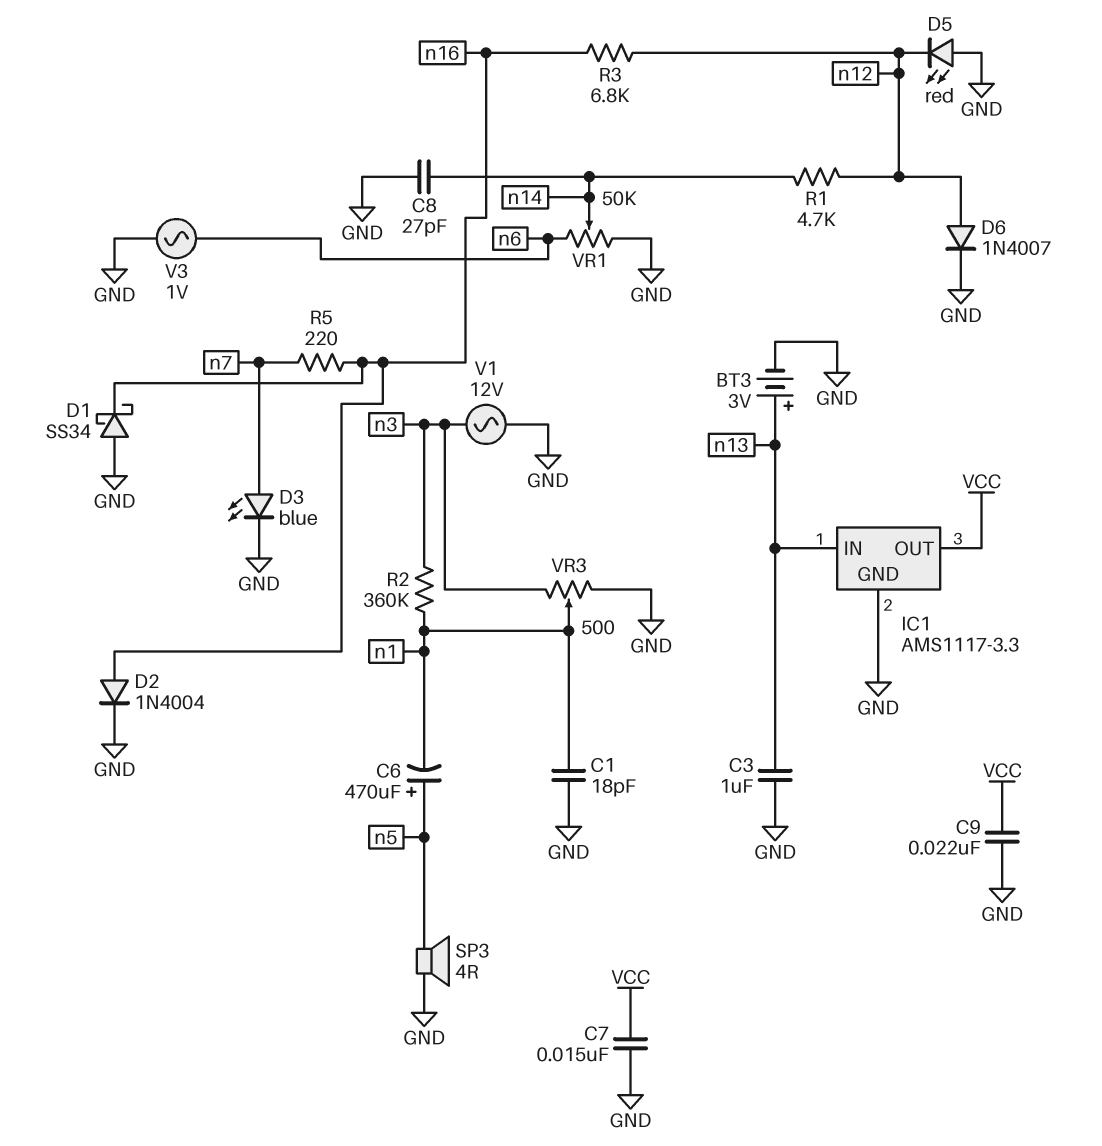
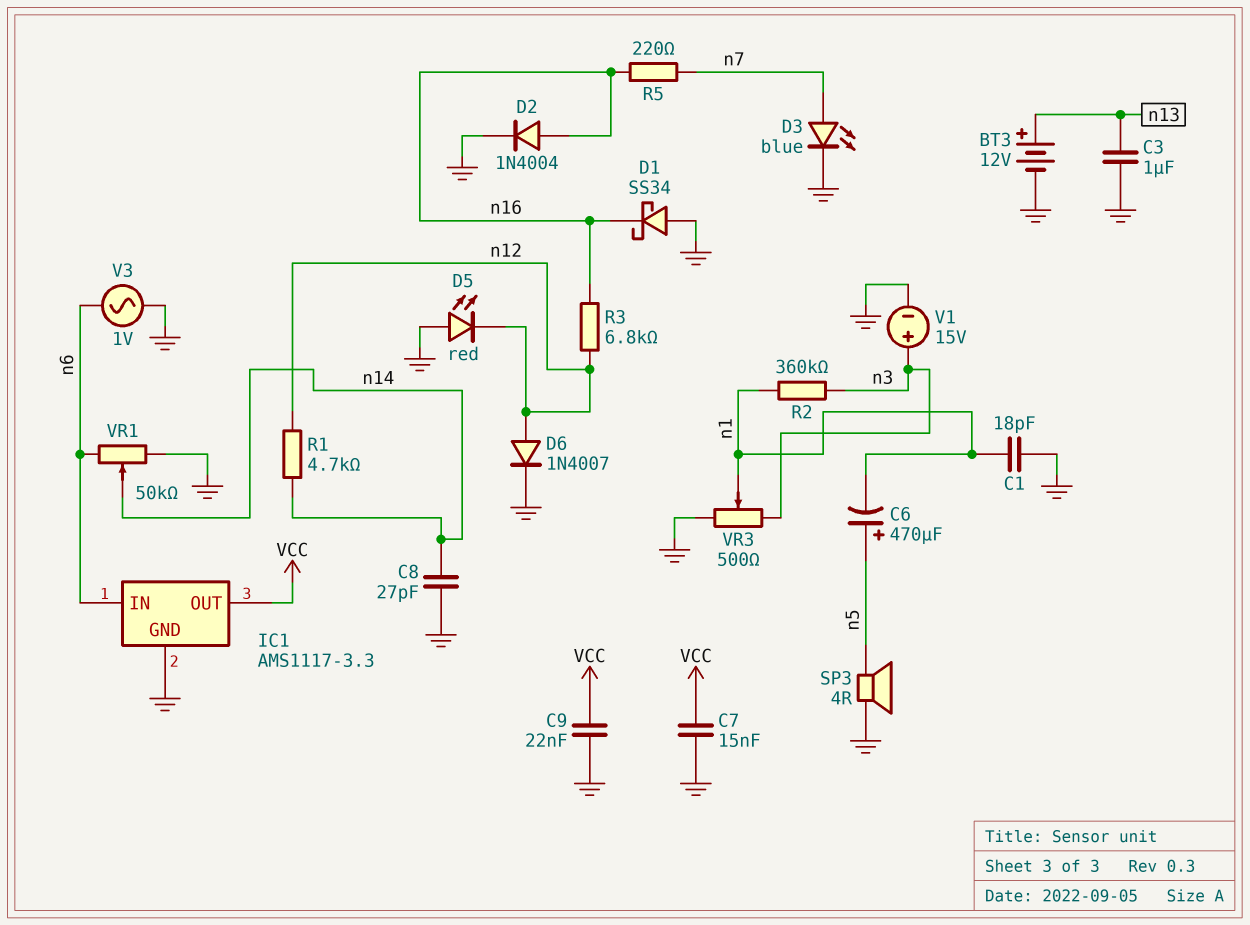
BT3: 3V (plus n13, minus GND) -> 12V (plus n13, minus GND)
IC1 pin IN: n13 -> n6
V1: AC 12V (GND, n3) -> 15V (plus n3, minus GND)

